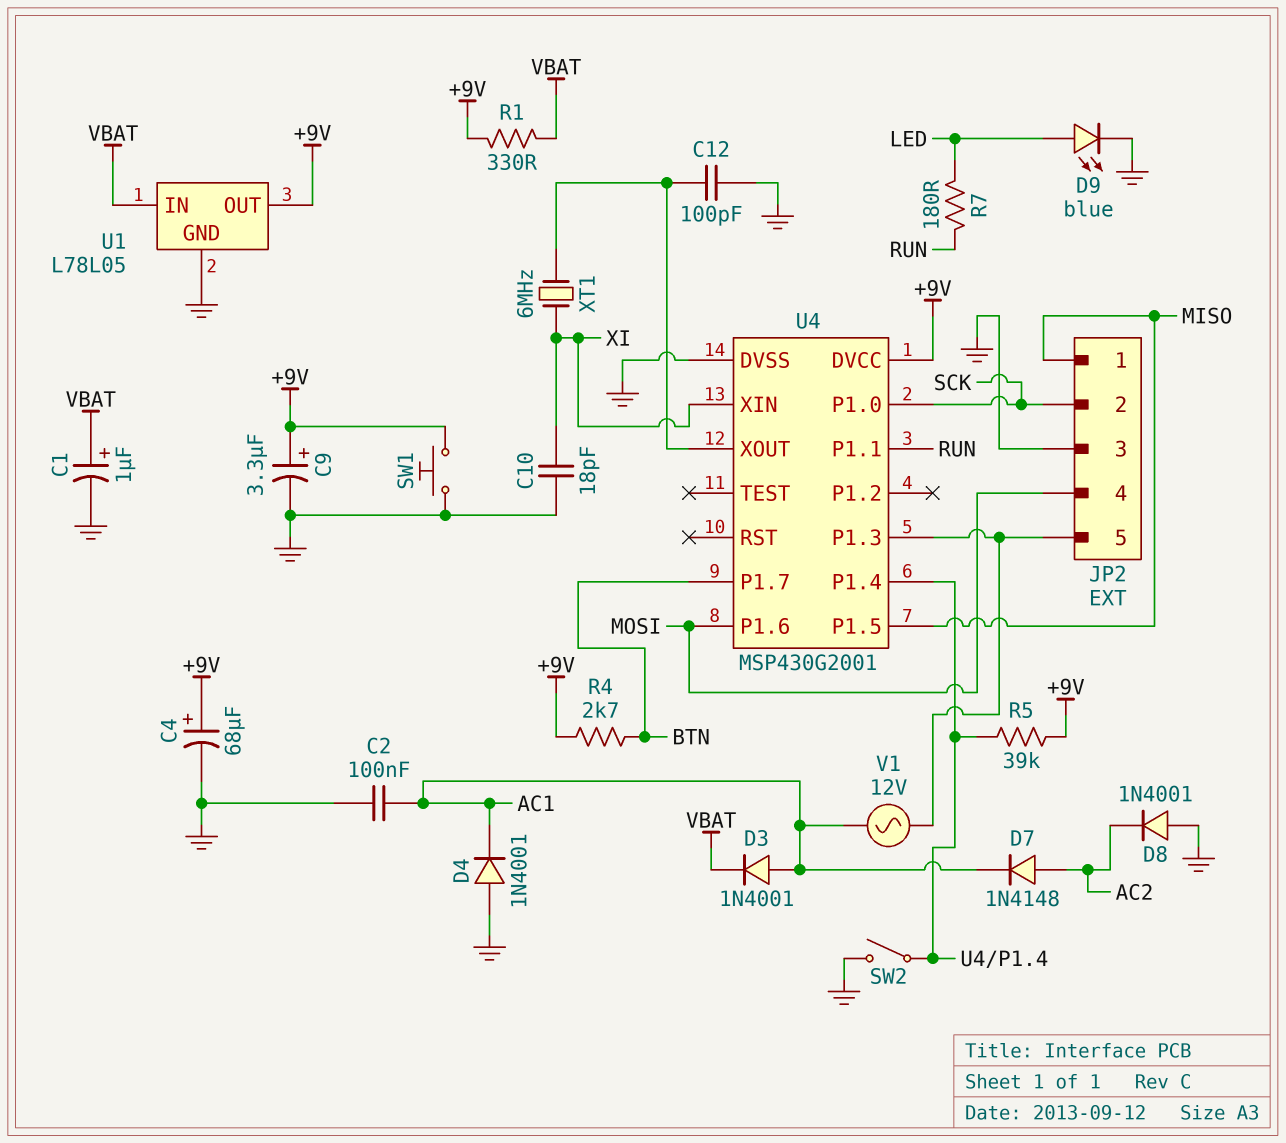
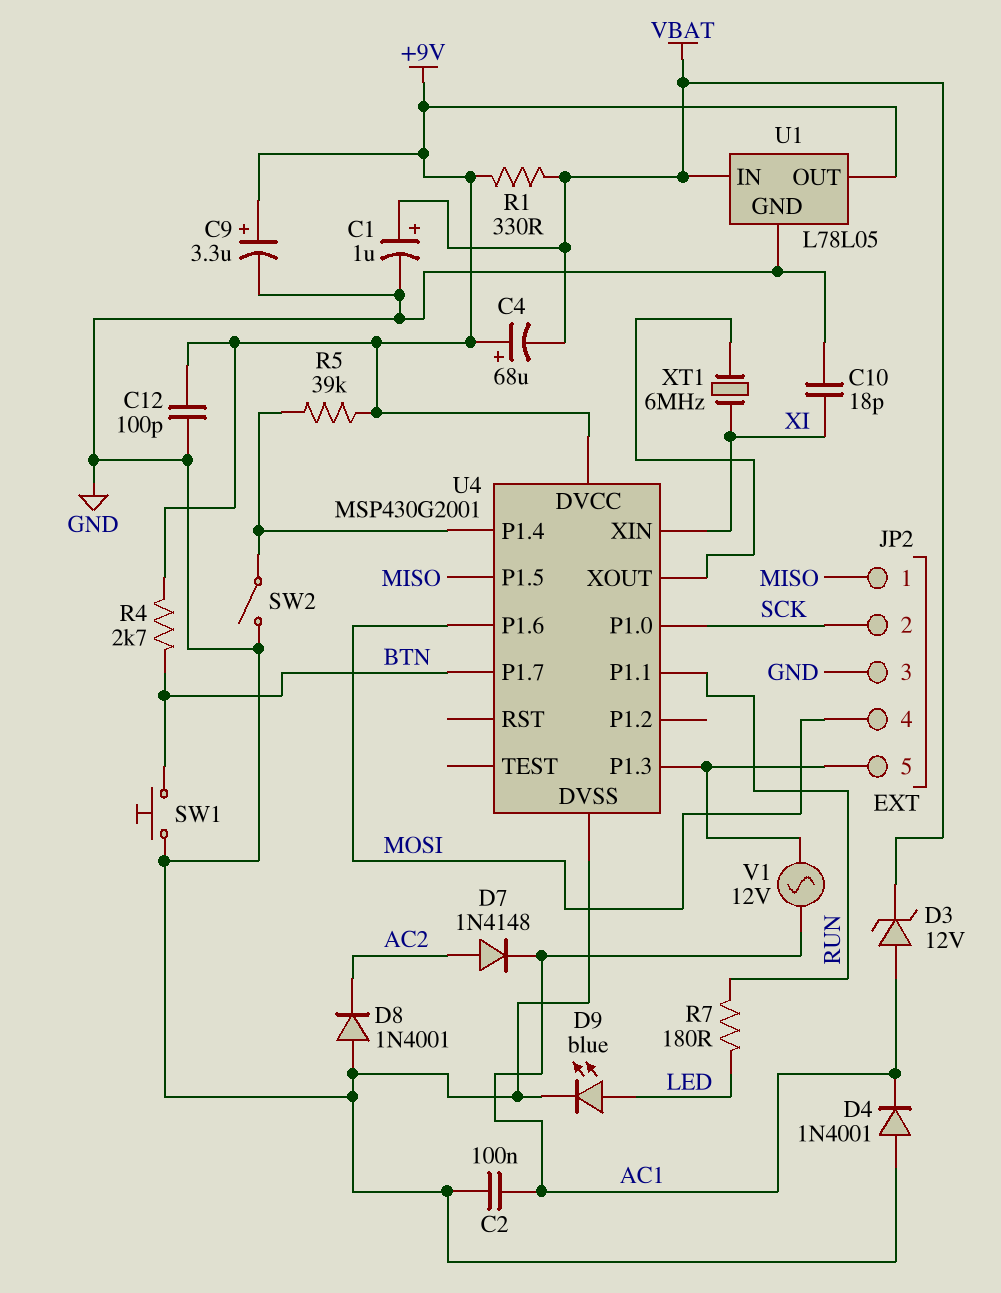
C4: 68uF (plus +9V, minus GND) -> 68uF (plus +9V, minus VBAT)
C12: 100pF (GND, U4/XOUT) -> 100pF (+9V, GND)
D3: diode 1N4001 (A AC1, K VBAT) -> zener 12V (A AC1, K VBAT)
SW1: button (+9V, GND) -> button (BTN, GND)

